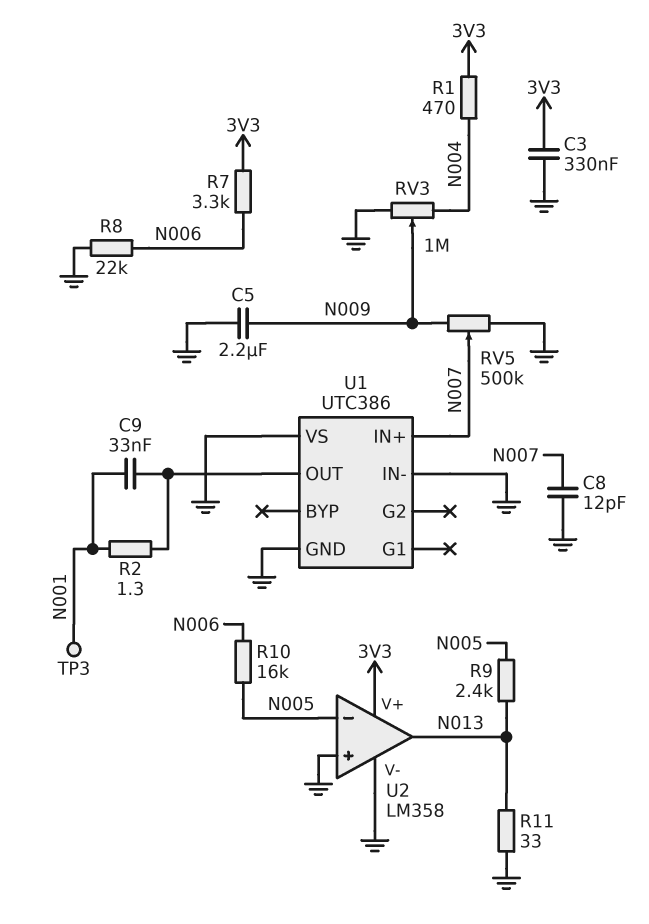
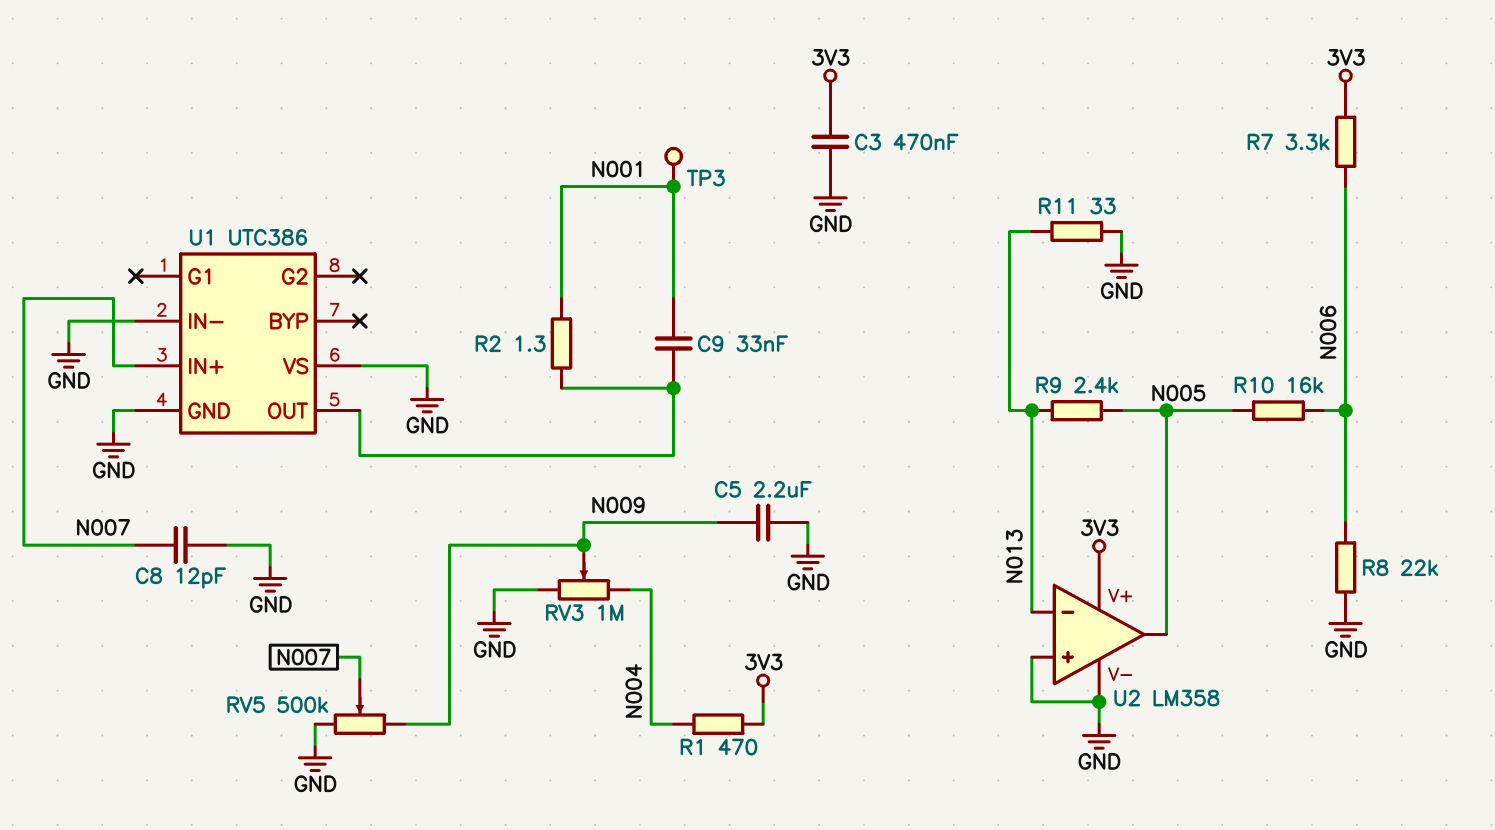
C3: 330nF (3V3, GND) -> 470nF (3V3, GND)
U2 pin in-: N005 -> N013
U2 pin out: N013 -> N005

